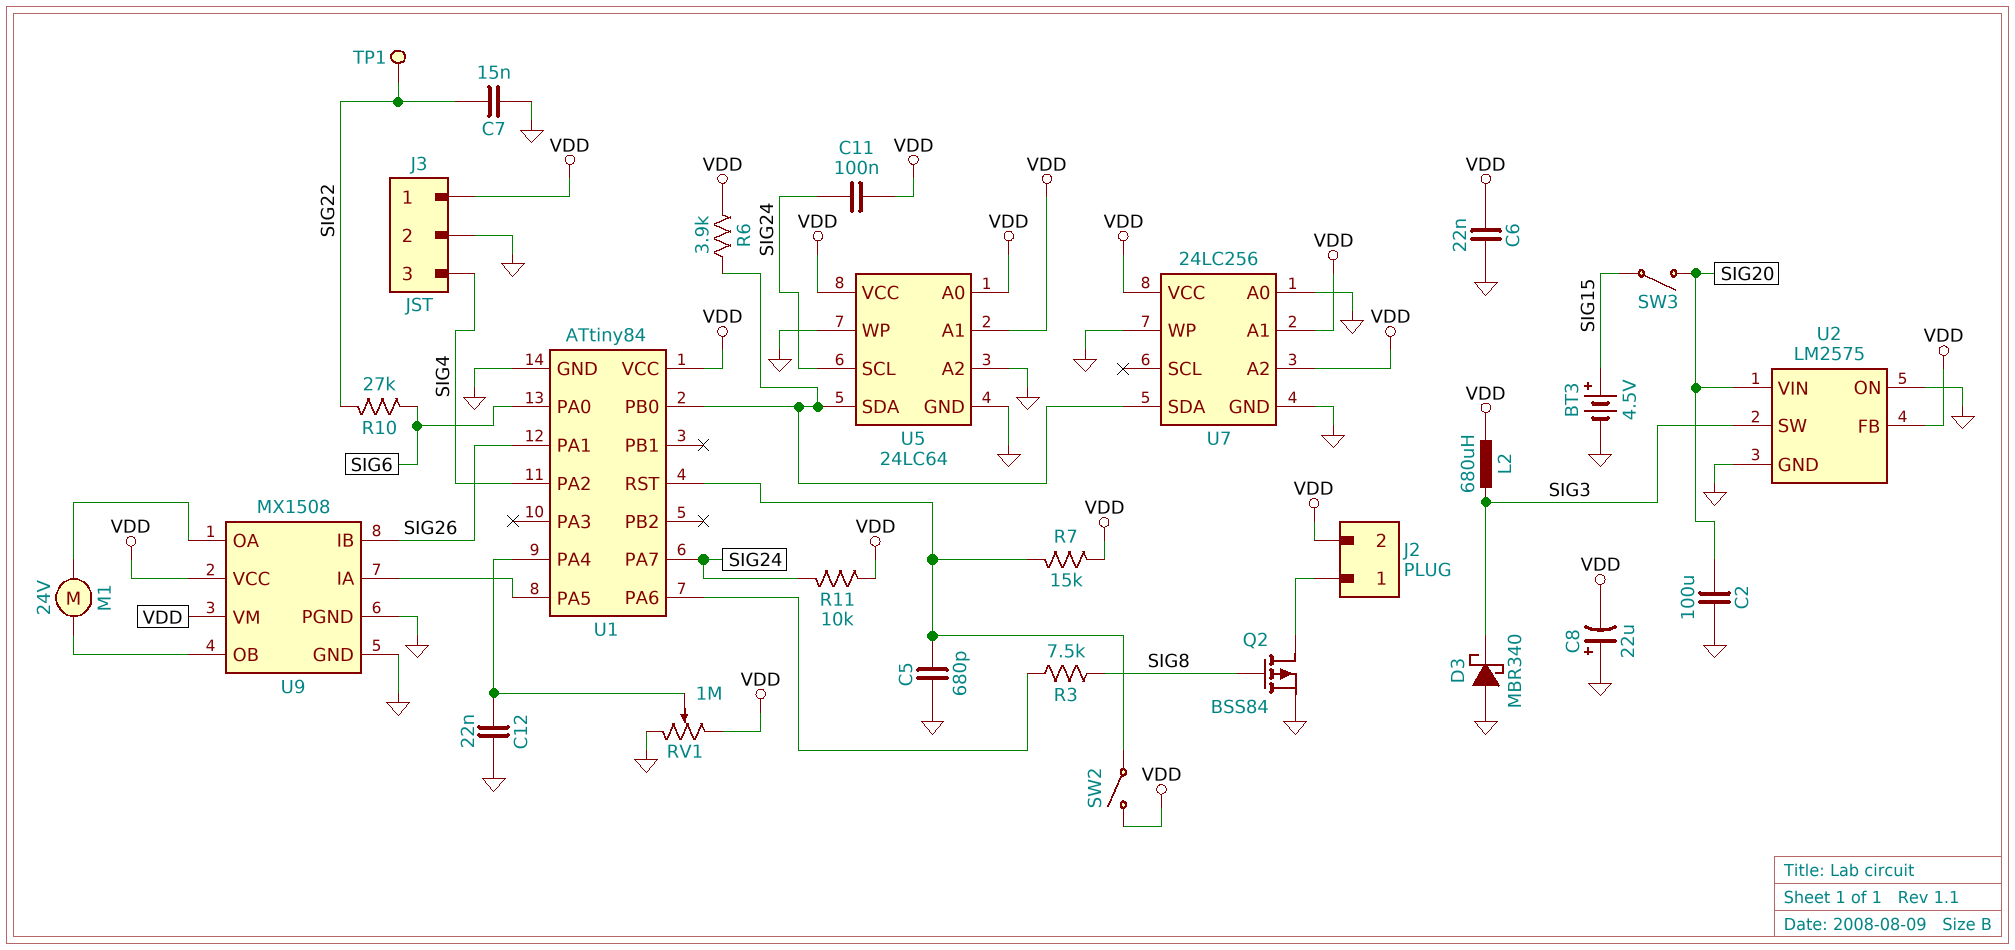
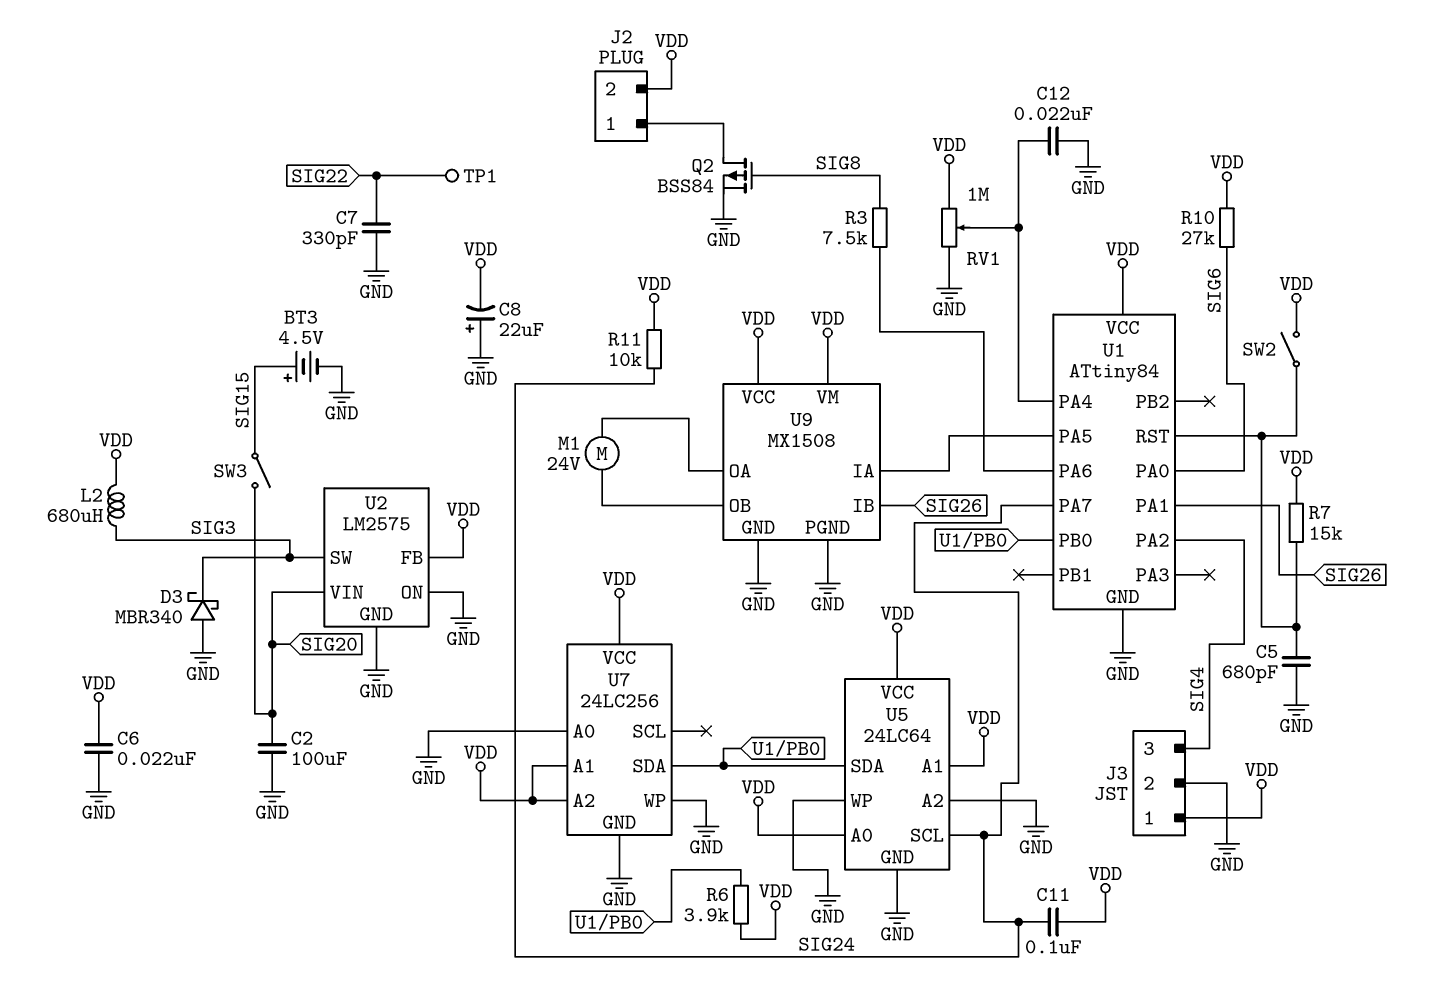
C7: 15nF (GND, SIG22) -> 330pF (GND, SIG22)
R10: 27k (SIG6, SIG22) -> 27k (SIG6, VDD)

